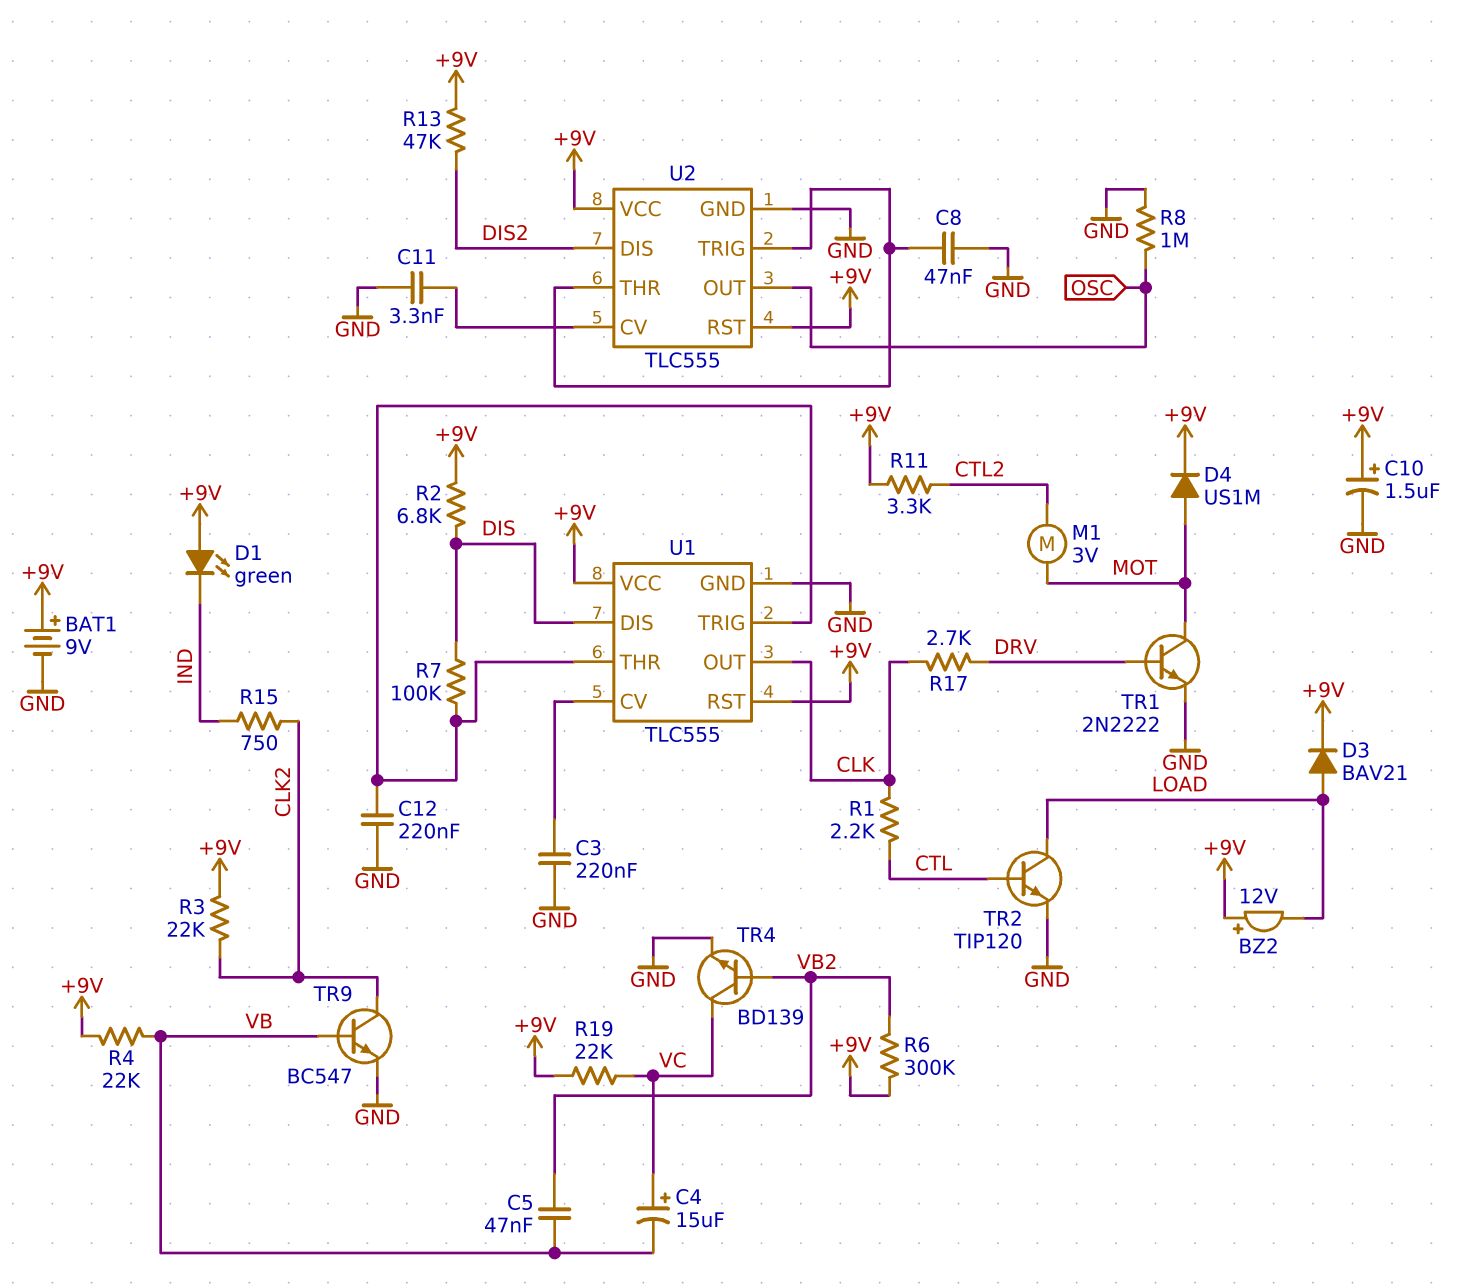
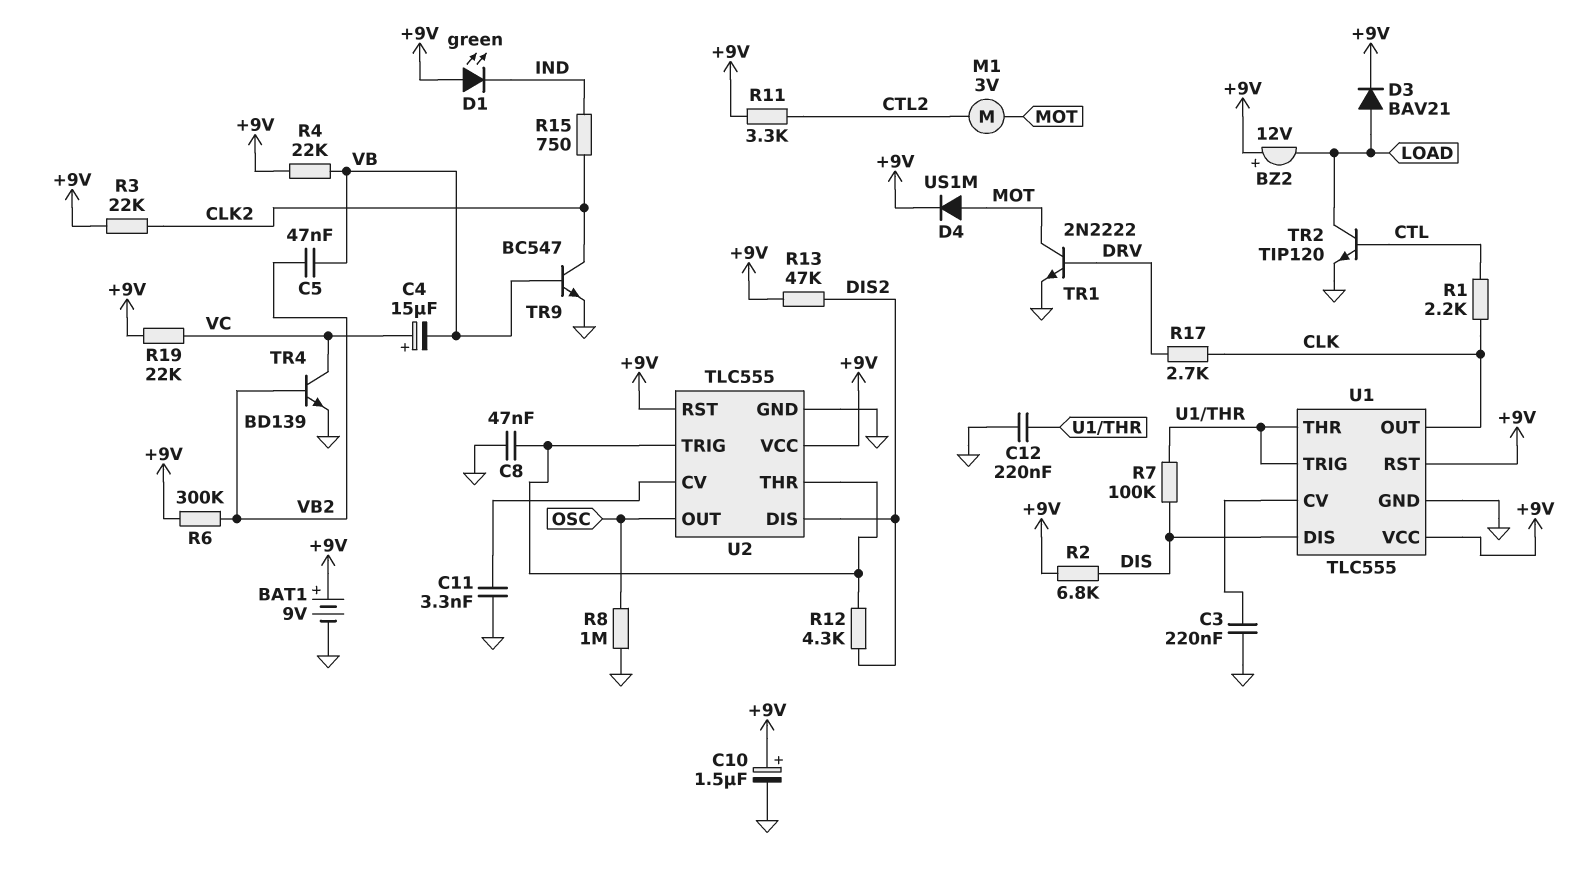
R12: none -> 4.3k (DIS2, U2/THR)

